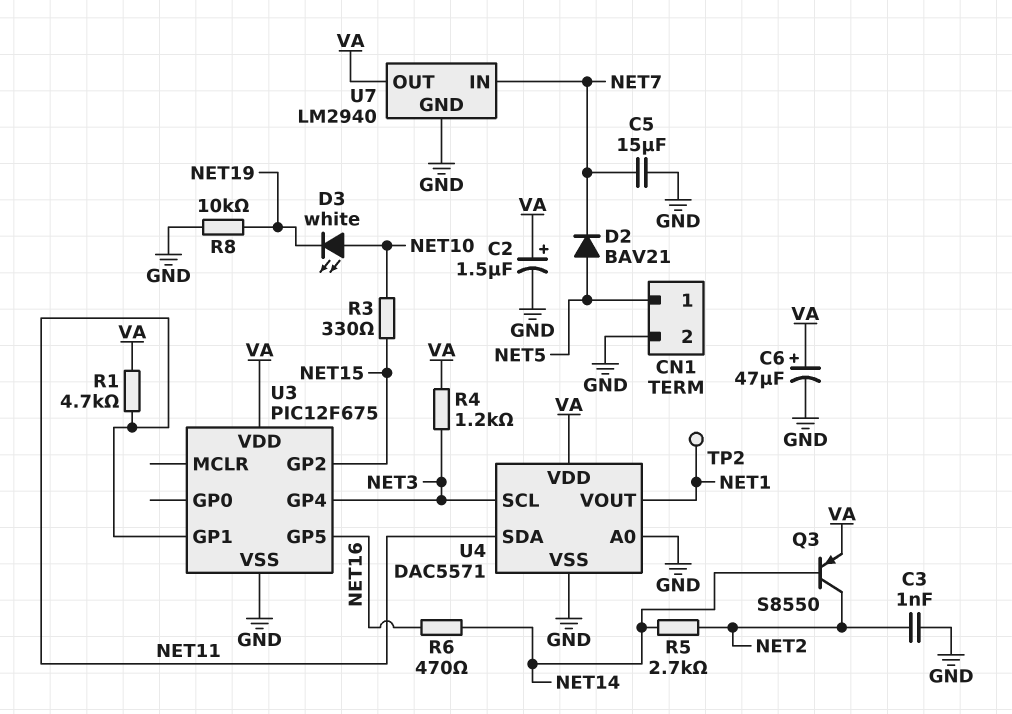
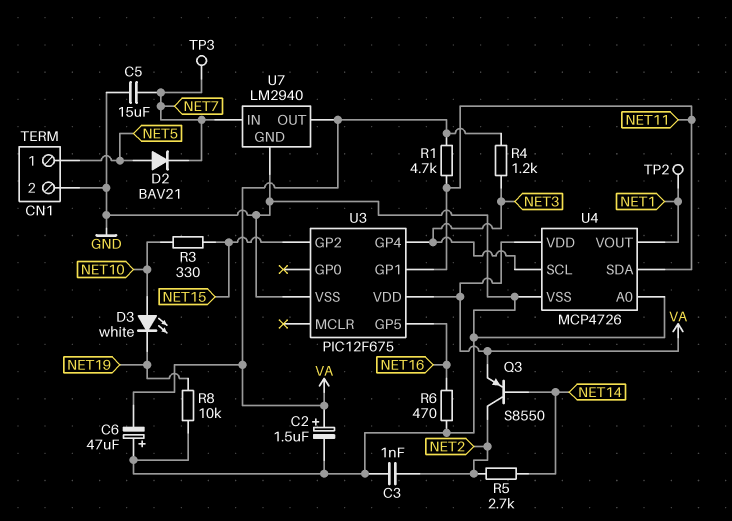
C6: 47uF (plus VA, minus GND) -> 47uF (plus GND, minus VA)
R6: 470 (NET14, NET16) -> 470 (GND, NET16)
TP3: none -> test point (NET7)
U4: DAC5571 -> MCP4726

